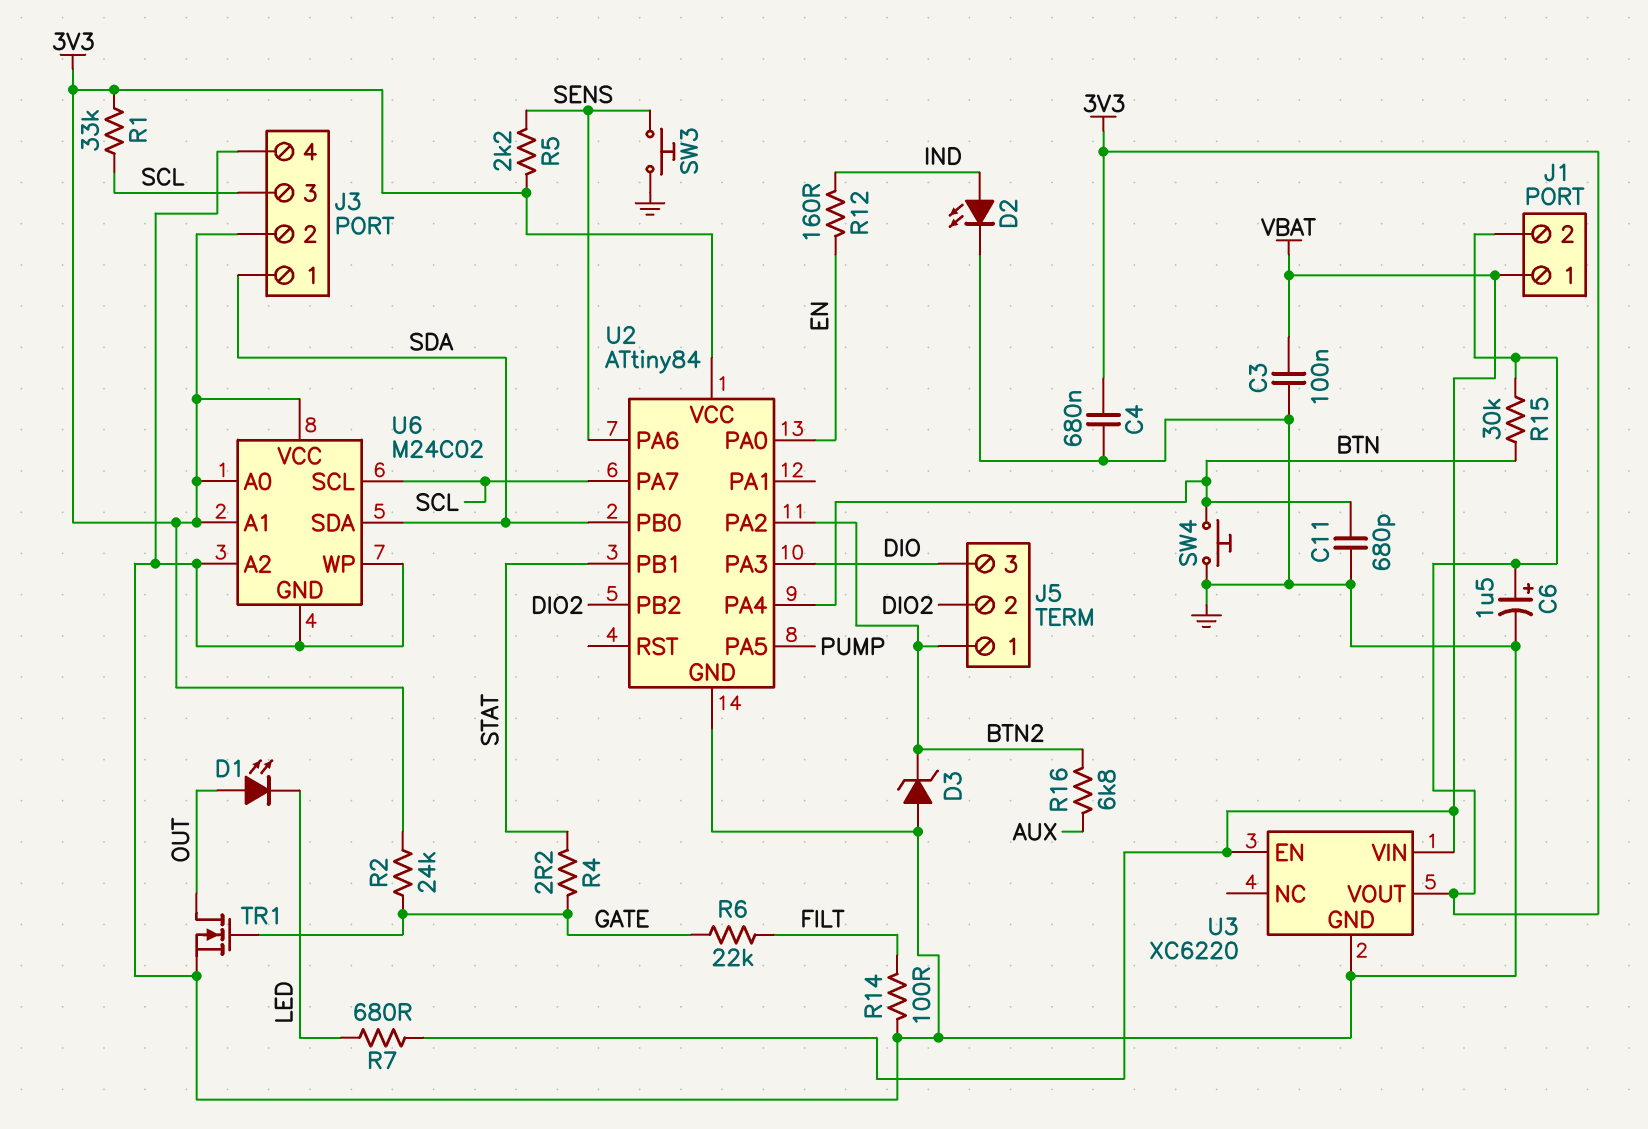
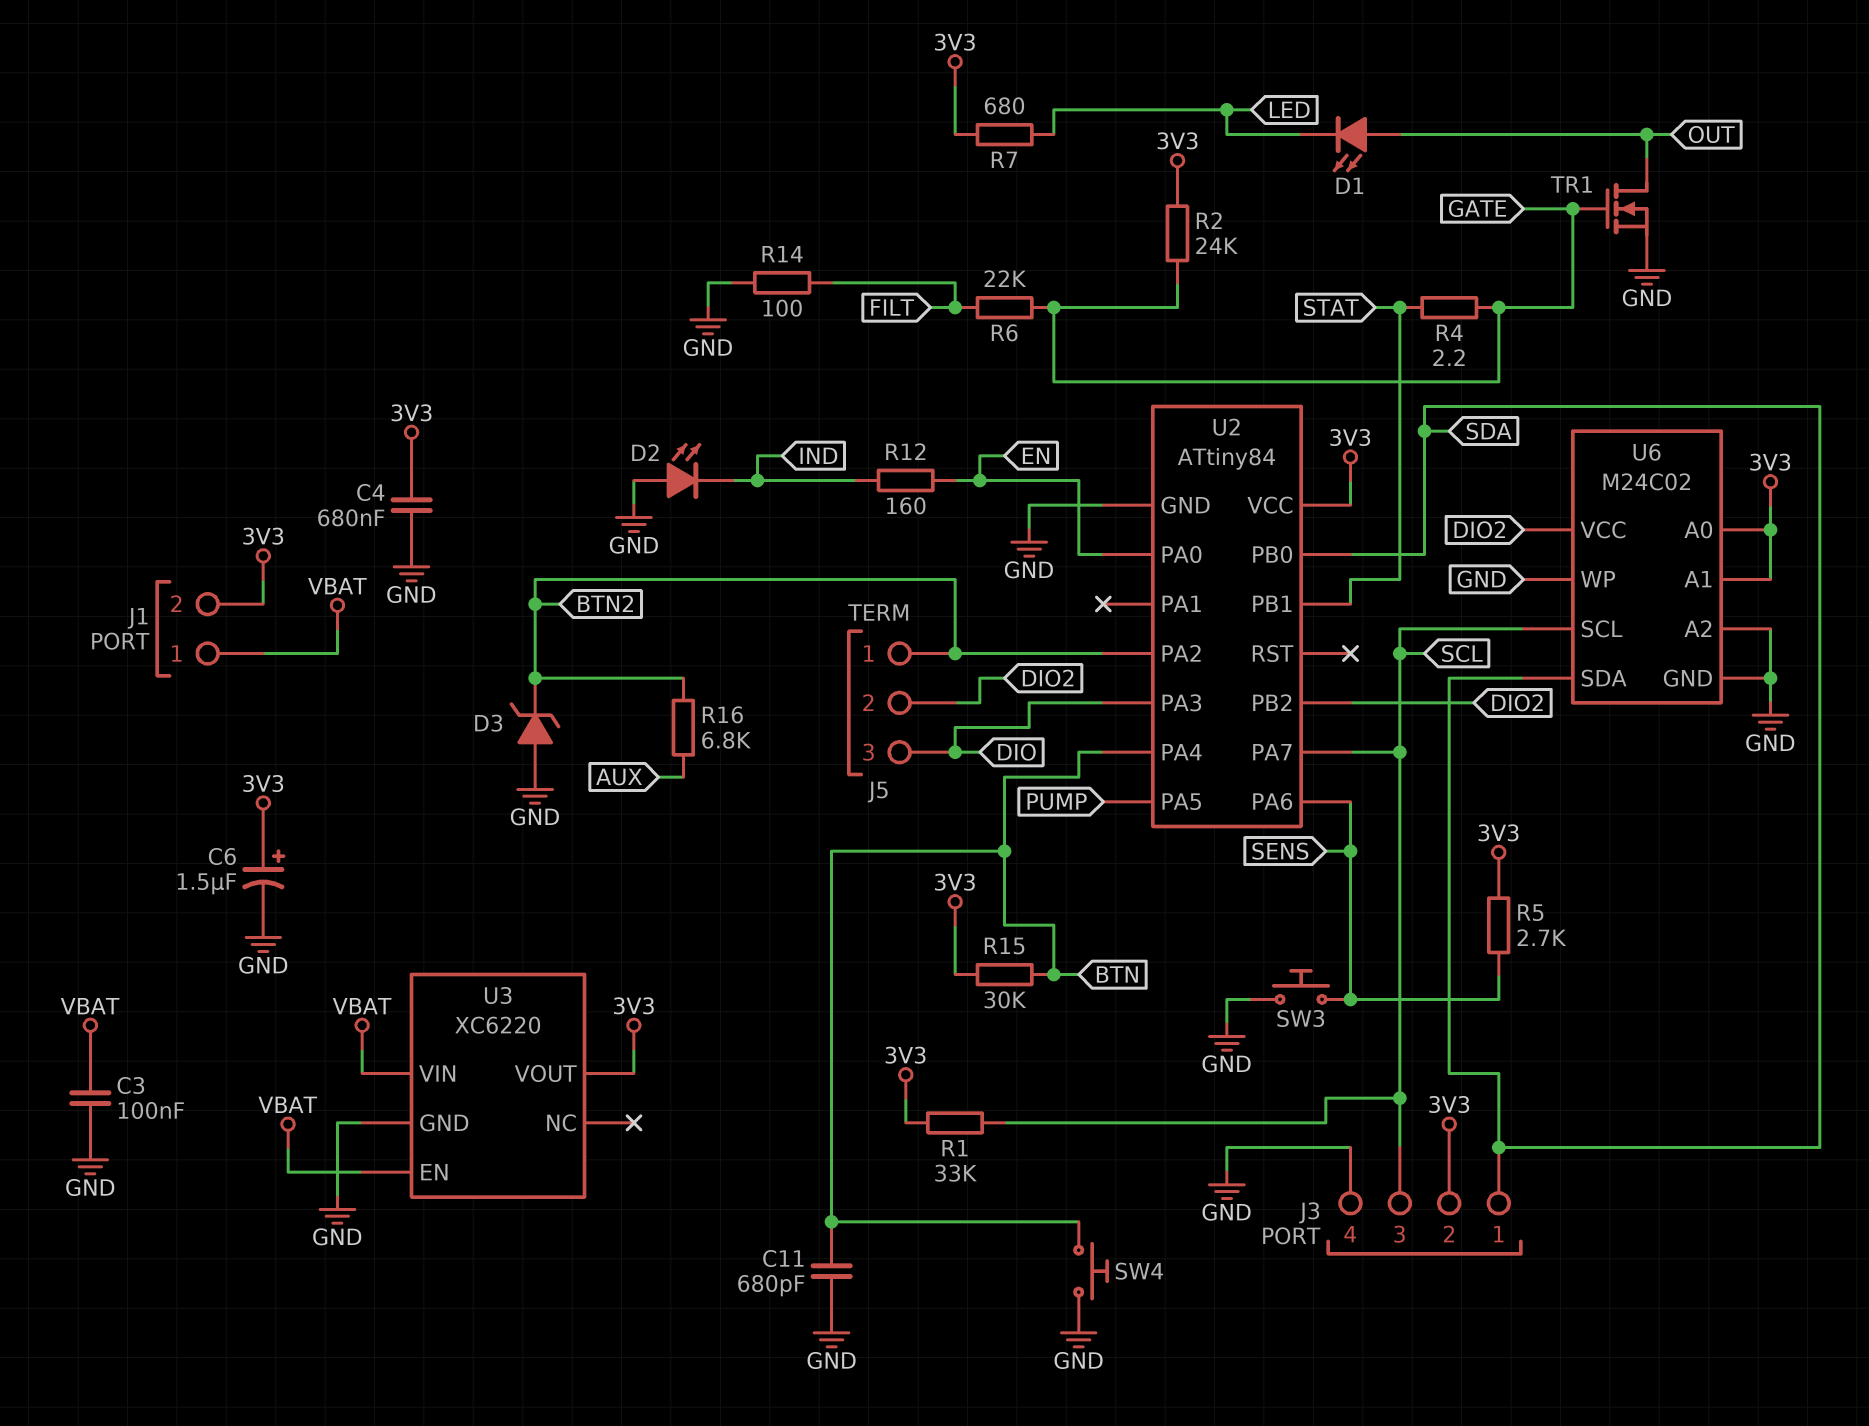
D2: LED (A IND, K GND) -> LED (A GND, K IND)
R5: 2.2k (3V3, SENS) -> 2.7k (3V3, SENS)
R7: 680 (LED, VBAT) -> 680 (3V3, LED)
U6 pin VCC: 3V3 -> DIO2

